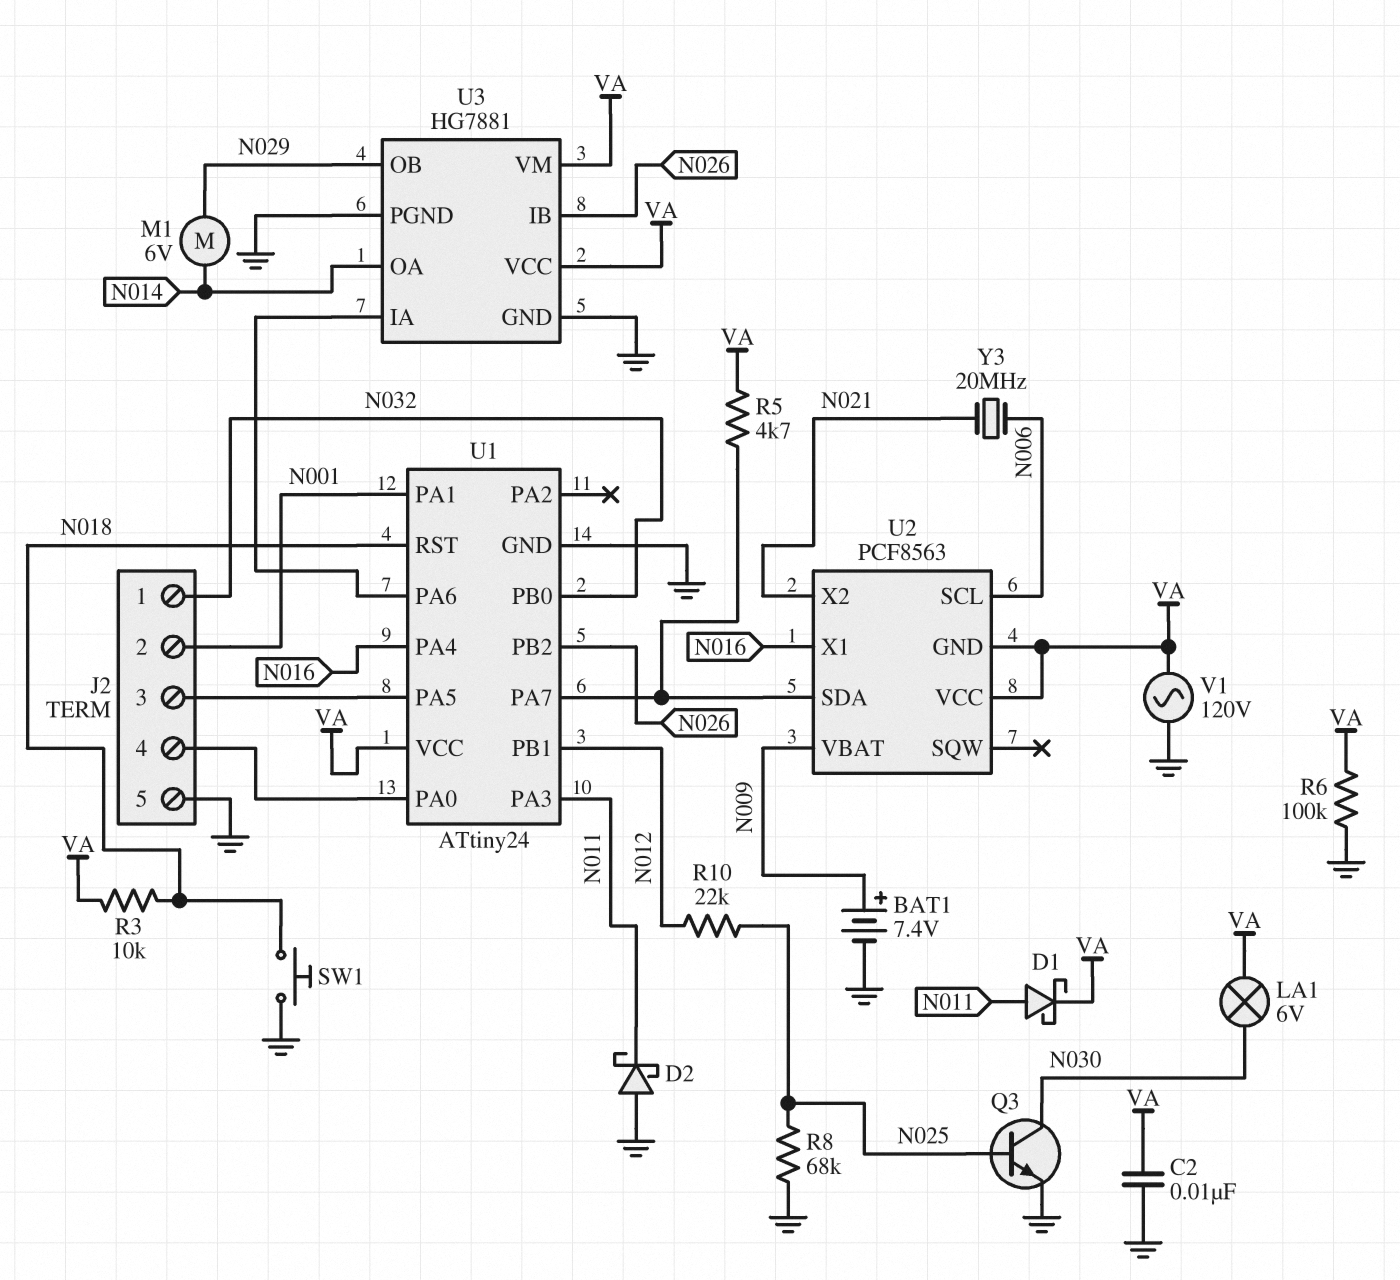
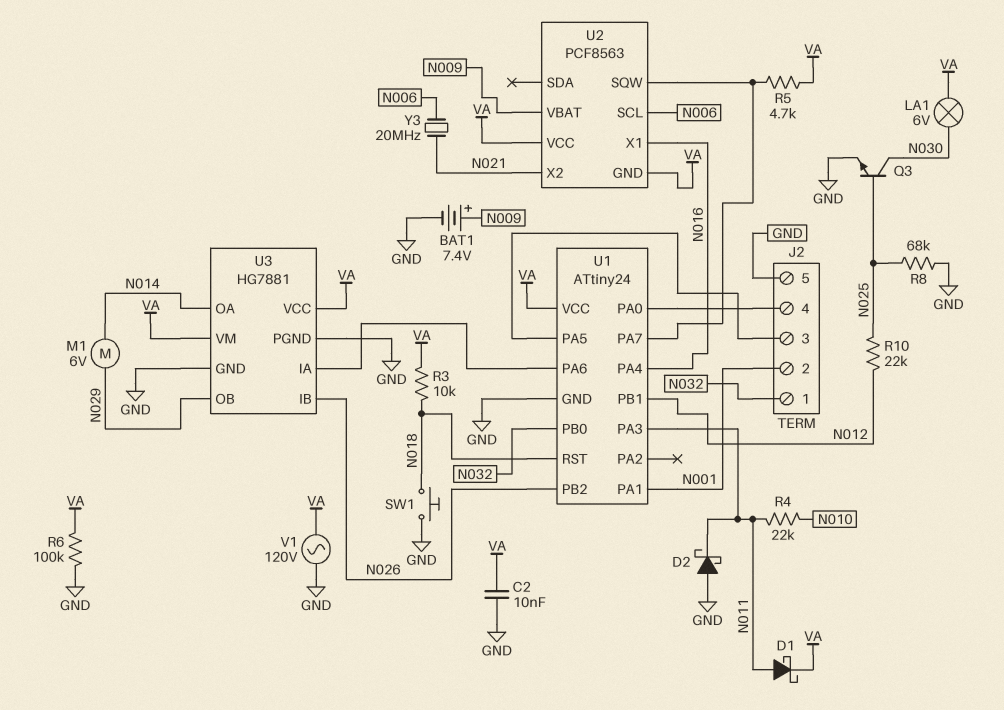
R4: none -> 22k (N010, N011)
U2 pin SDA: U1/PA7 -> none
U2 pin SQW: none -> U1/PA7

